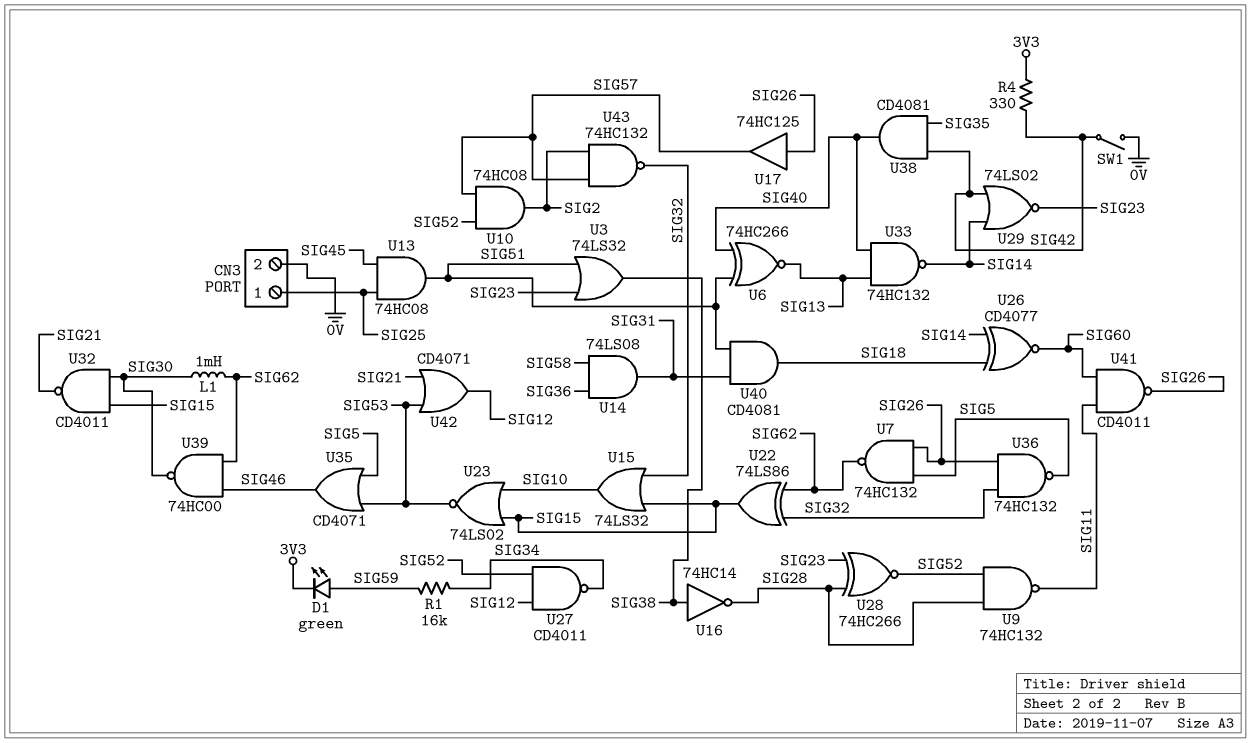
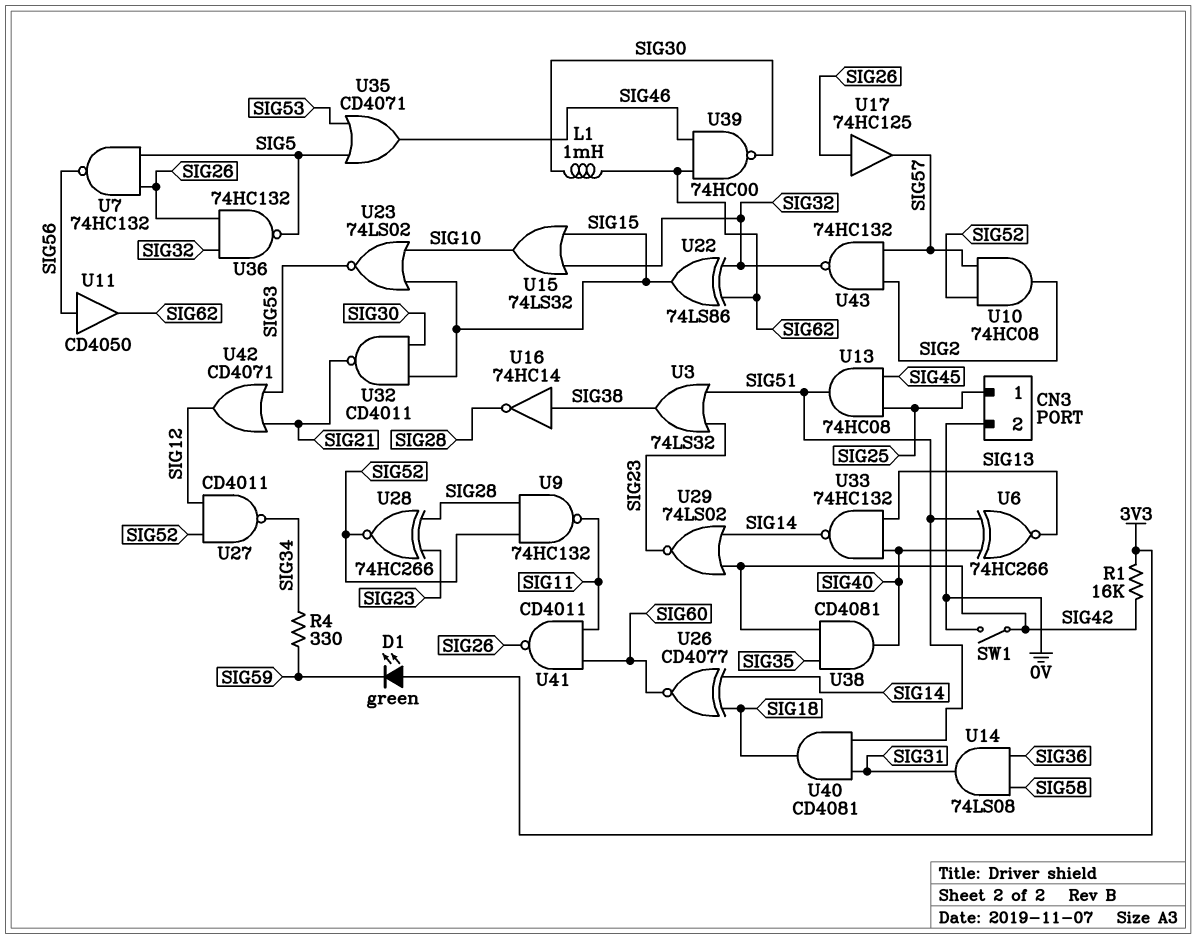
D1: LED green (A SIG59, K 3V3) -> LED green (A 3V3, K SIG59)
R1: 16k (SIG34, SIG59) -> 16k (3V3, SIG42)
R4: 330 (3V3, SIG42) -> 330 (SIG34, SIG59)
U7: NAND 74HC132 (in SIG5, in SIG26, out SIG62) -> NAND 74HC132 (in SIG5, in SIG26, out SIG56)
U11: none -> buffer CD4050 (in SIG56, out SIG62)

